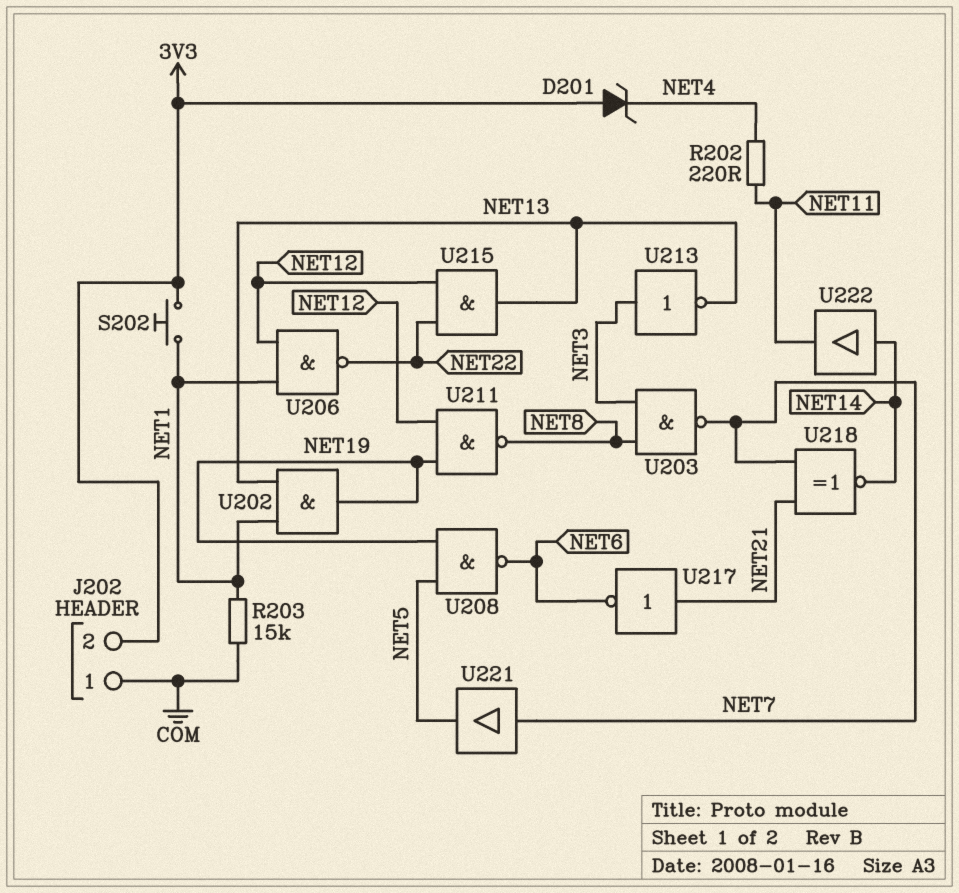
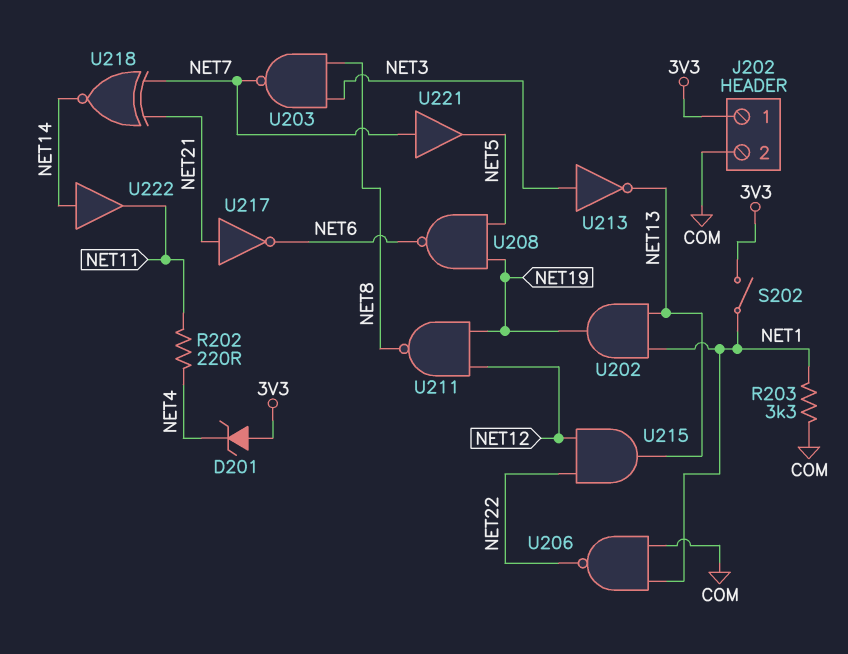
J202 pin 1: COM -> 3V3
J202 pin 2: 3V3 -> COM
R203: 15k (COM, NET1) -> 3.3k (COM, NET1)
S202: button (3V3, NET1) -> switch (3V3, NET1)
U206: NAND (in NET1, in NET12, out NET22) -> NAND (in COM, in NET1, out NET22)

